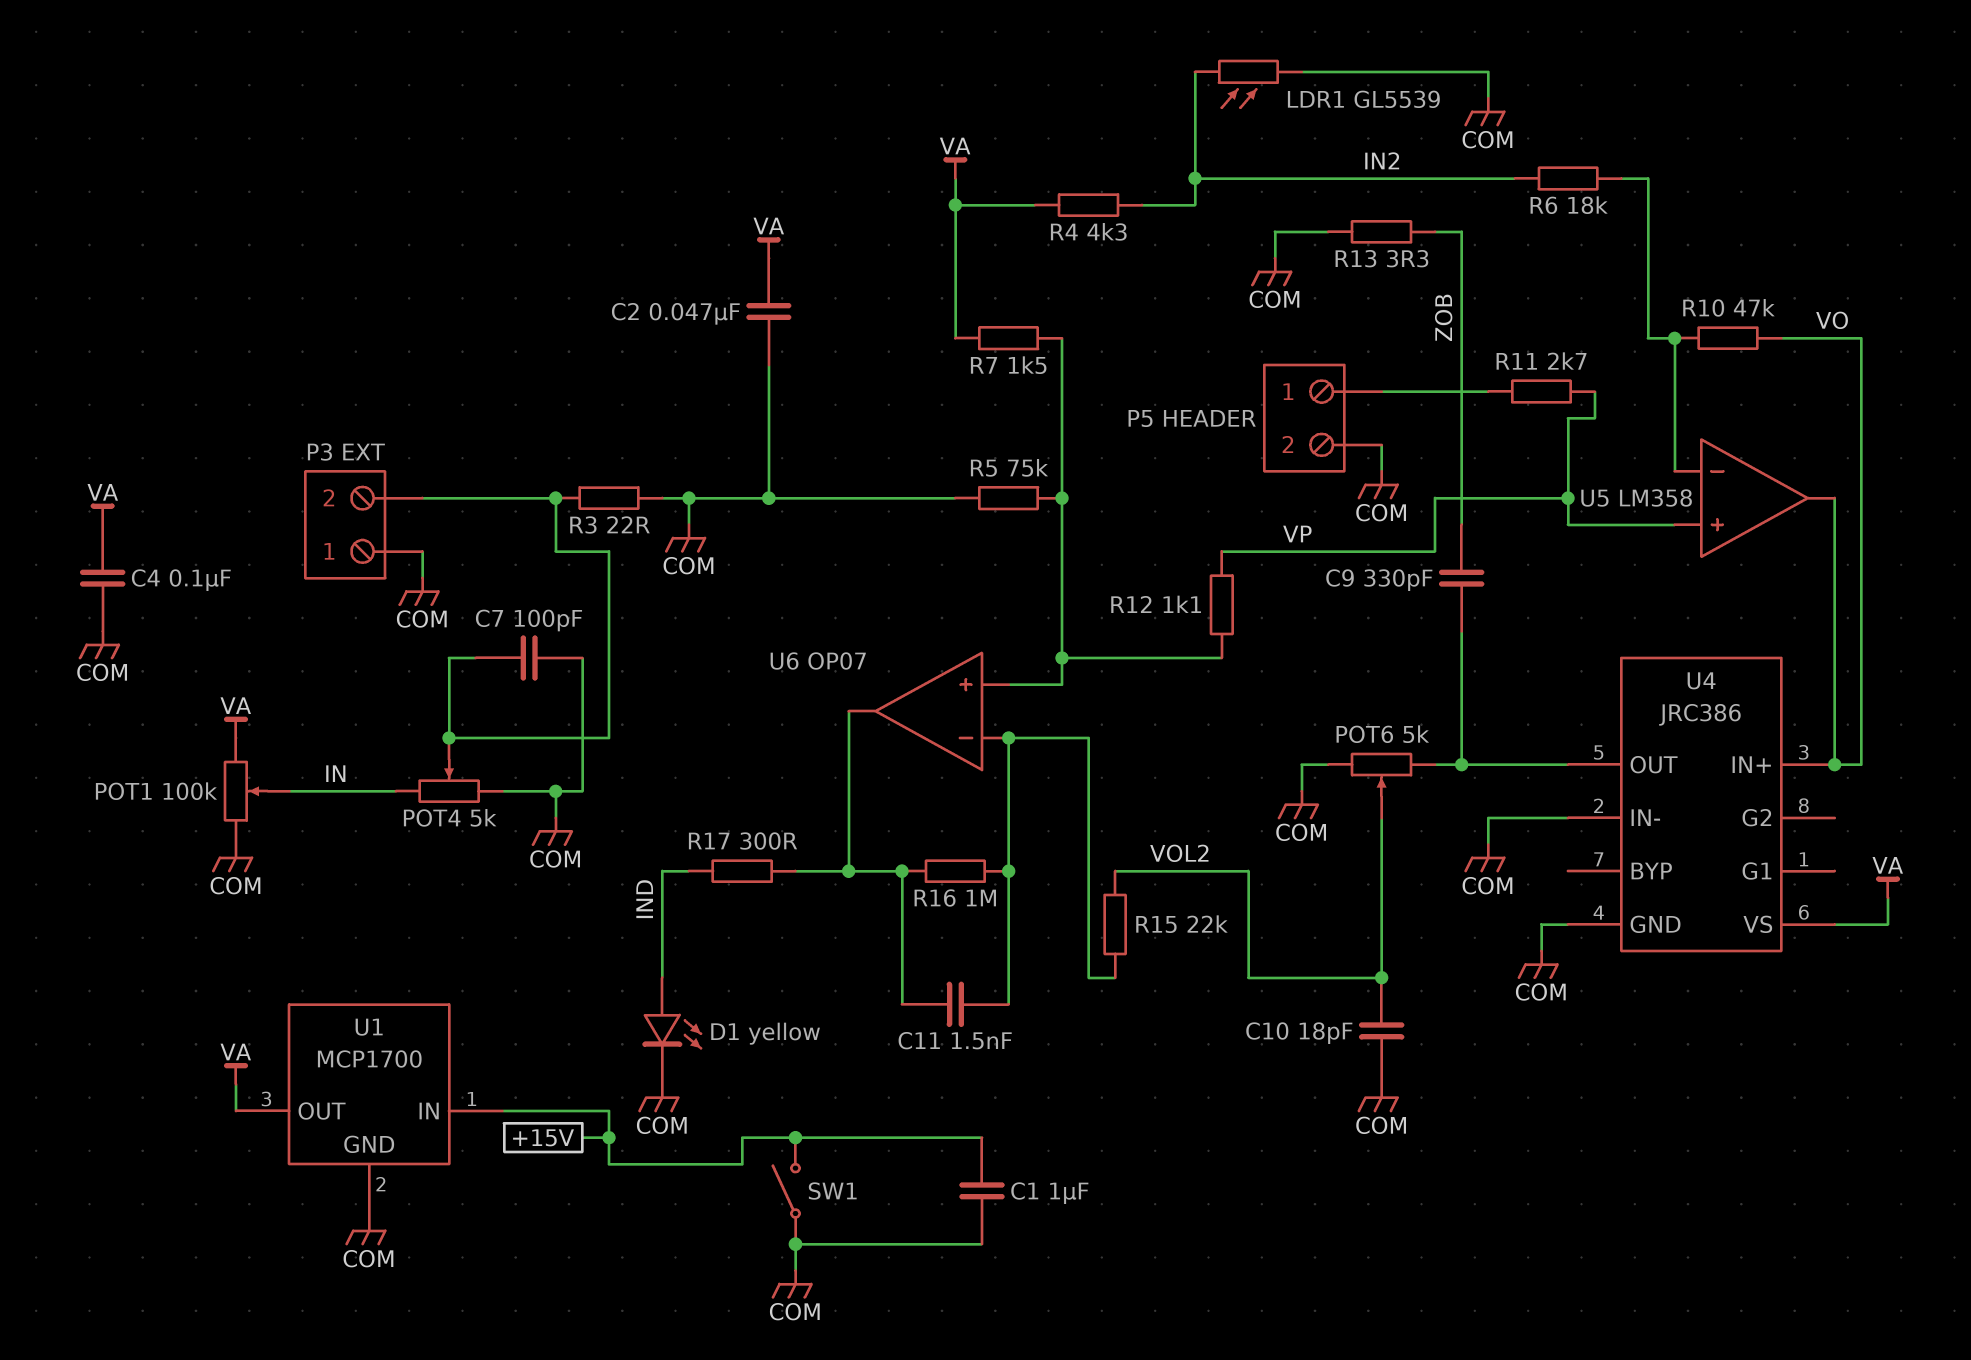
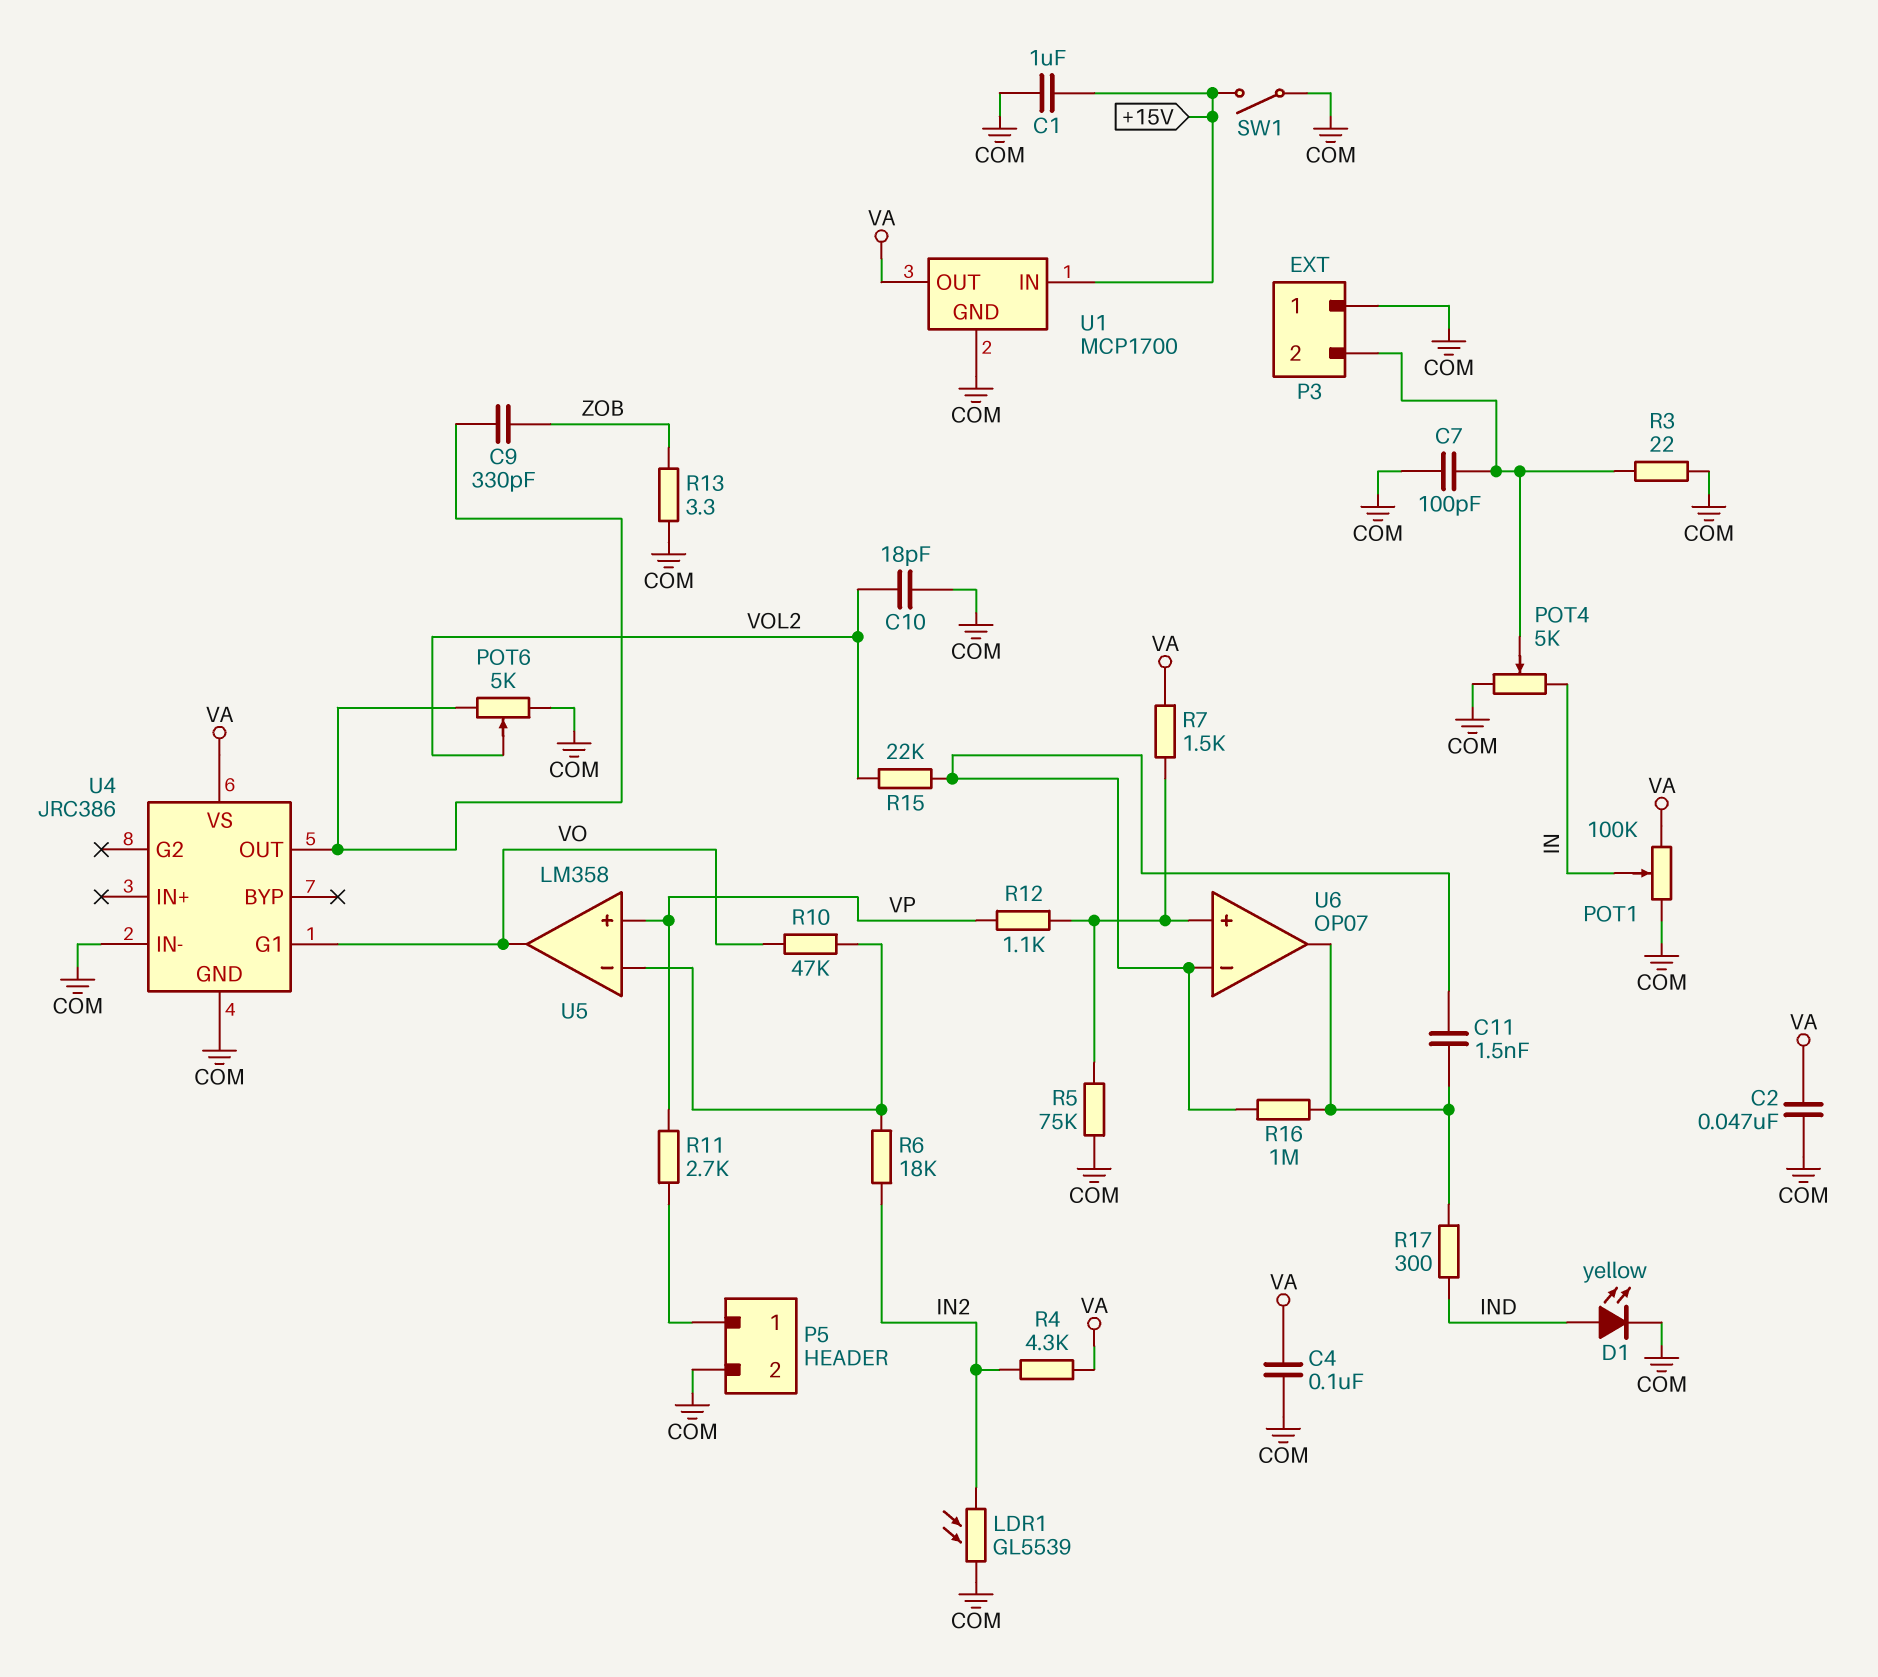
U4 pin G1: none -> VO
U4 pin IN+: VO -> none

